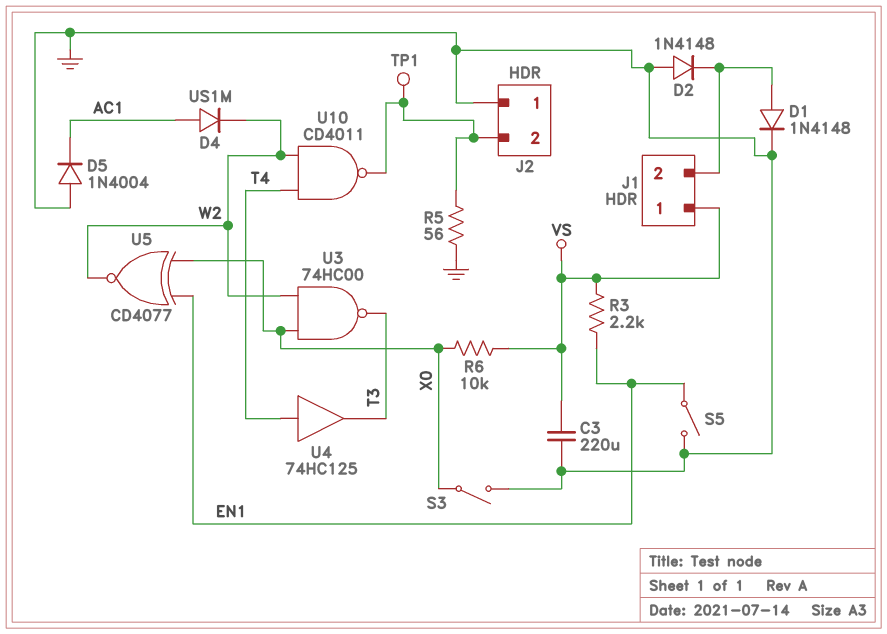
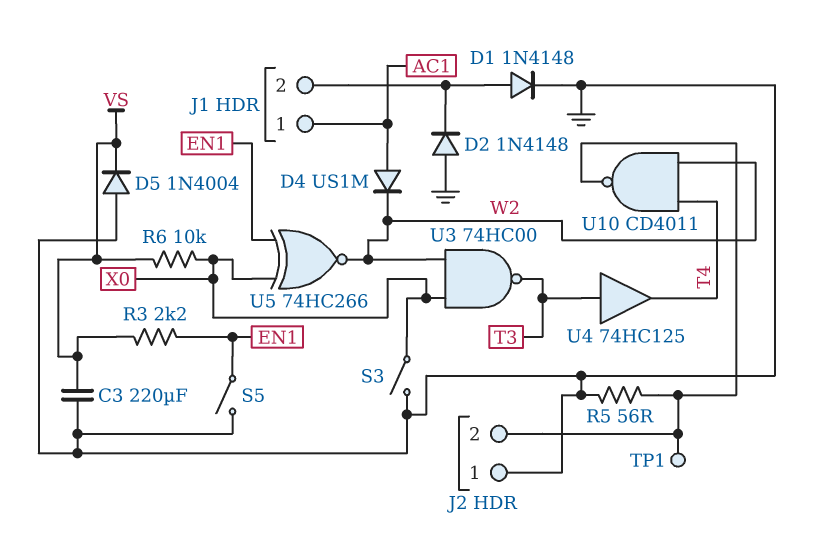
D5: diode 1N4004 (A GND, K AC1) -> diode 1N4004 (A GND, K VS)
J1 pin 1: VS -> AC1
U4: buffer 74HC125 (in T4, out T3) -> buffer 74HC125 (in T3, out T4)
U5: XNOR CD4077 (in EN1, in X0, out W2) -> XNOR 74HC266 (in EN1, in X0, out W2)

